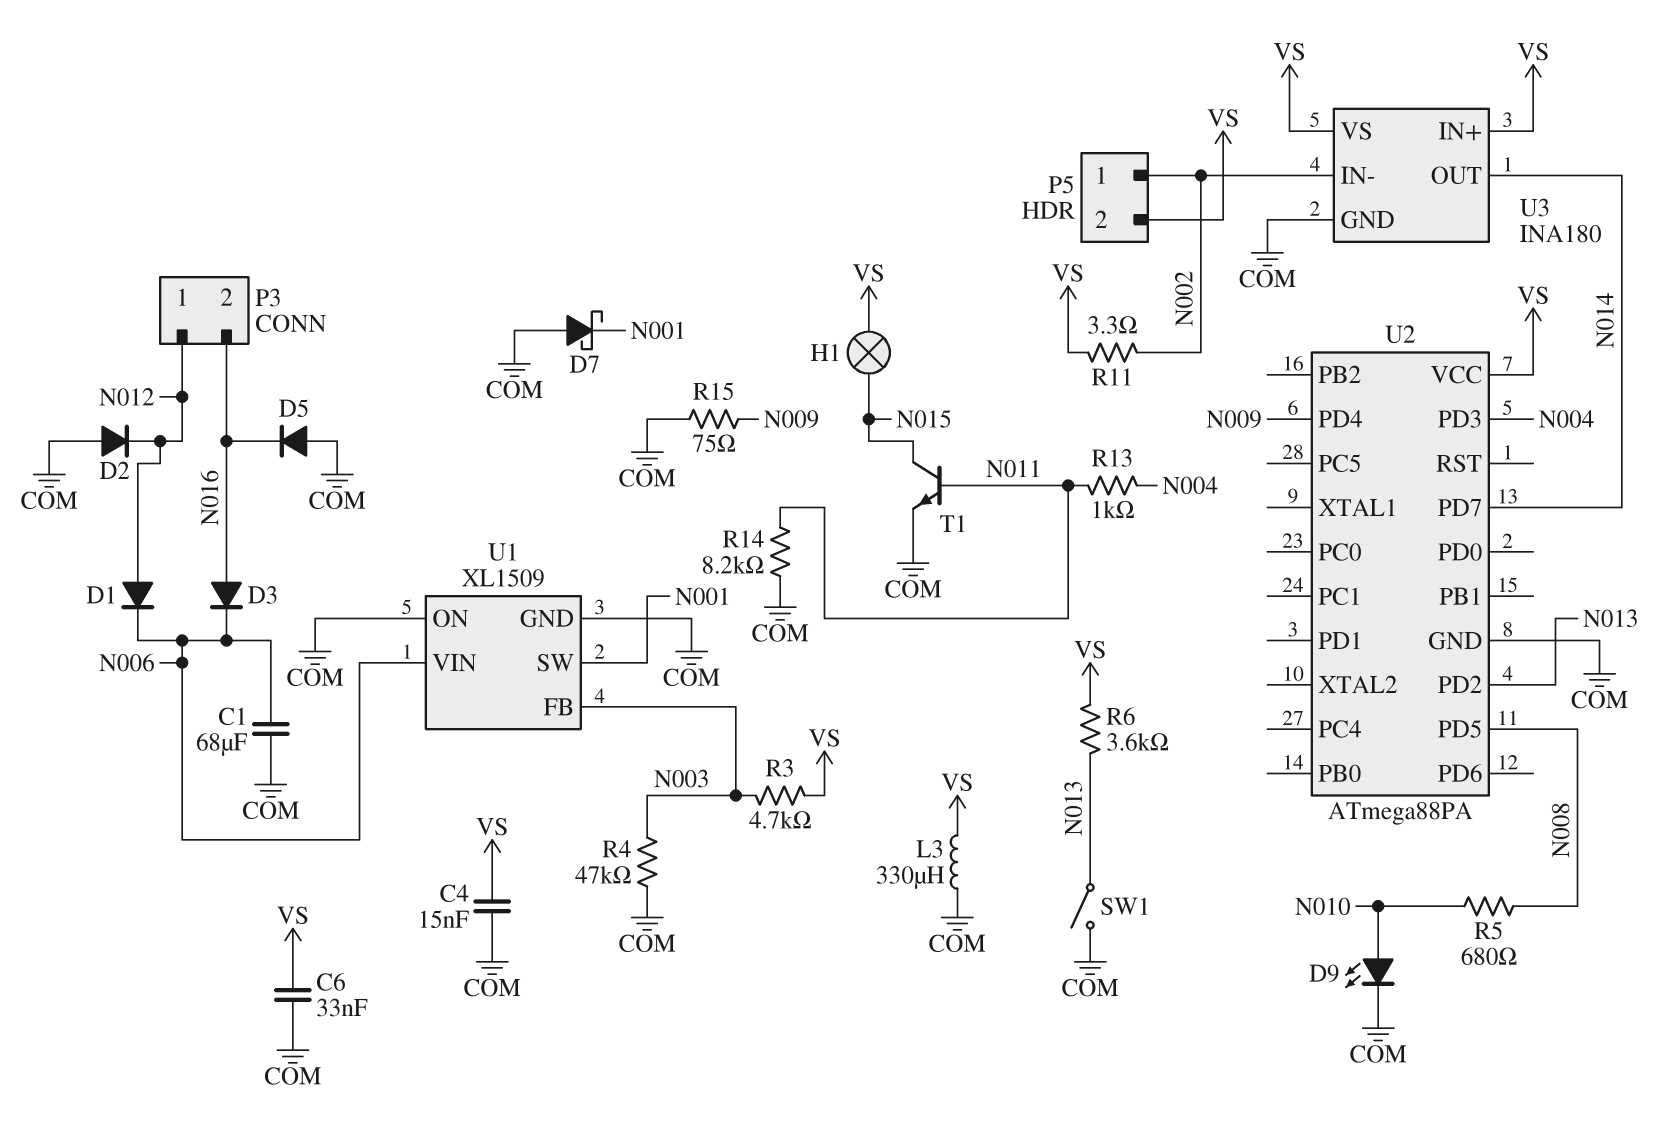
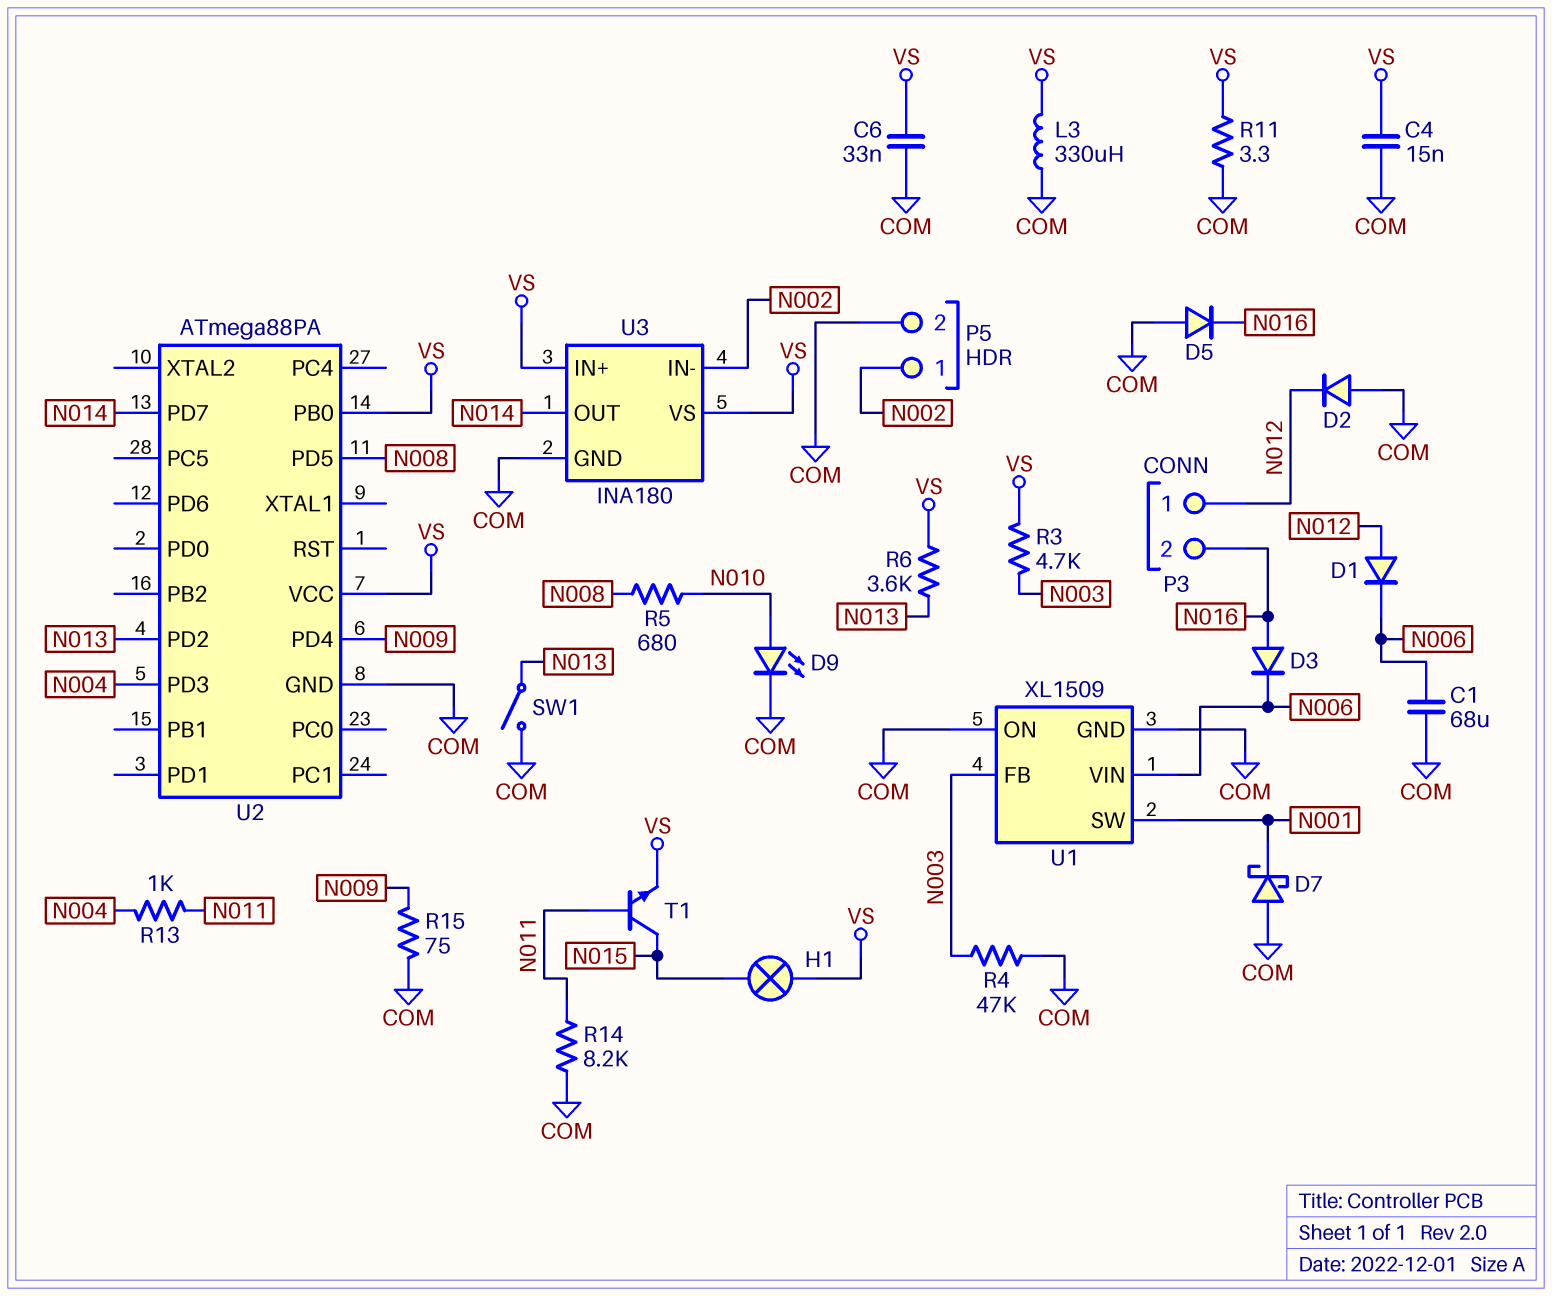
P5 pin 2: VS -> COM
R11: 3.3 (N002, VS) -> 3.3 (COM, VS)
T1: NPN (B N011, C N015, E COM) -> NPN (B N011, C N015, E VS)
U2 pin PB0: none -> VS

